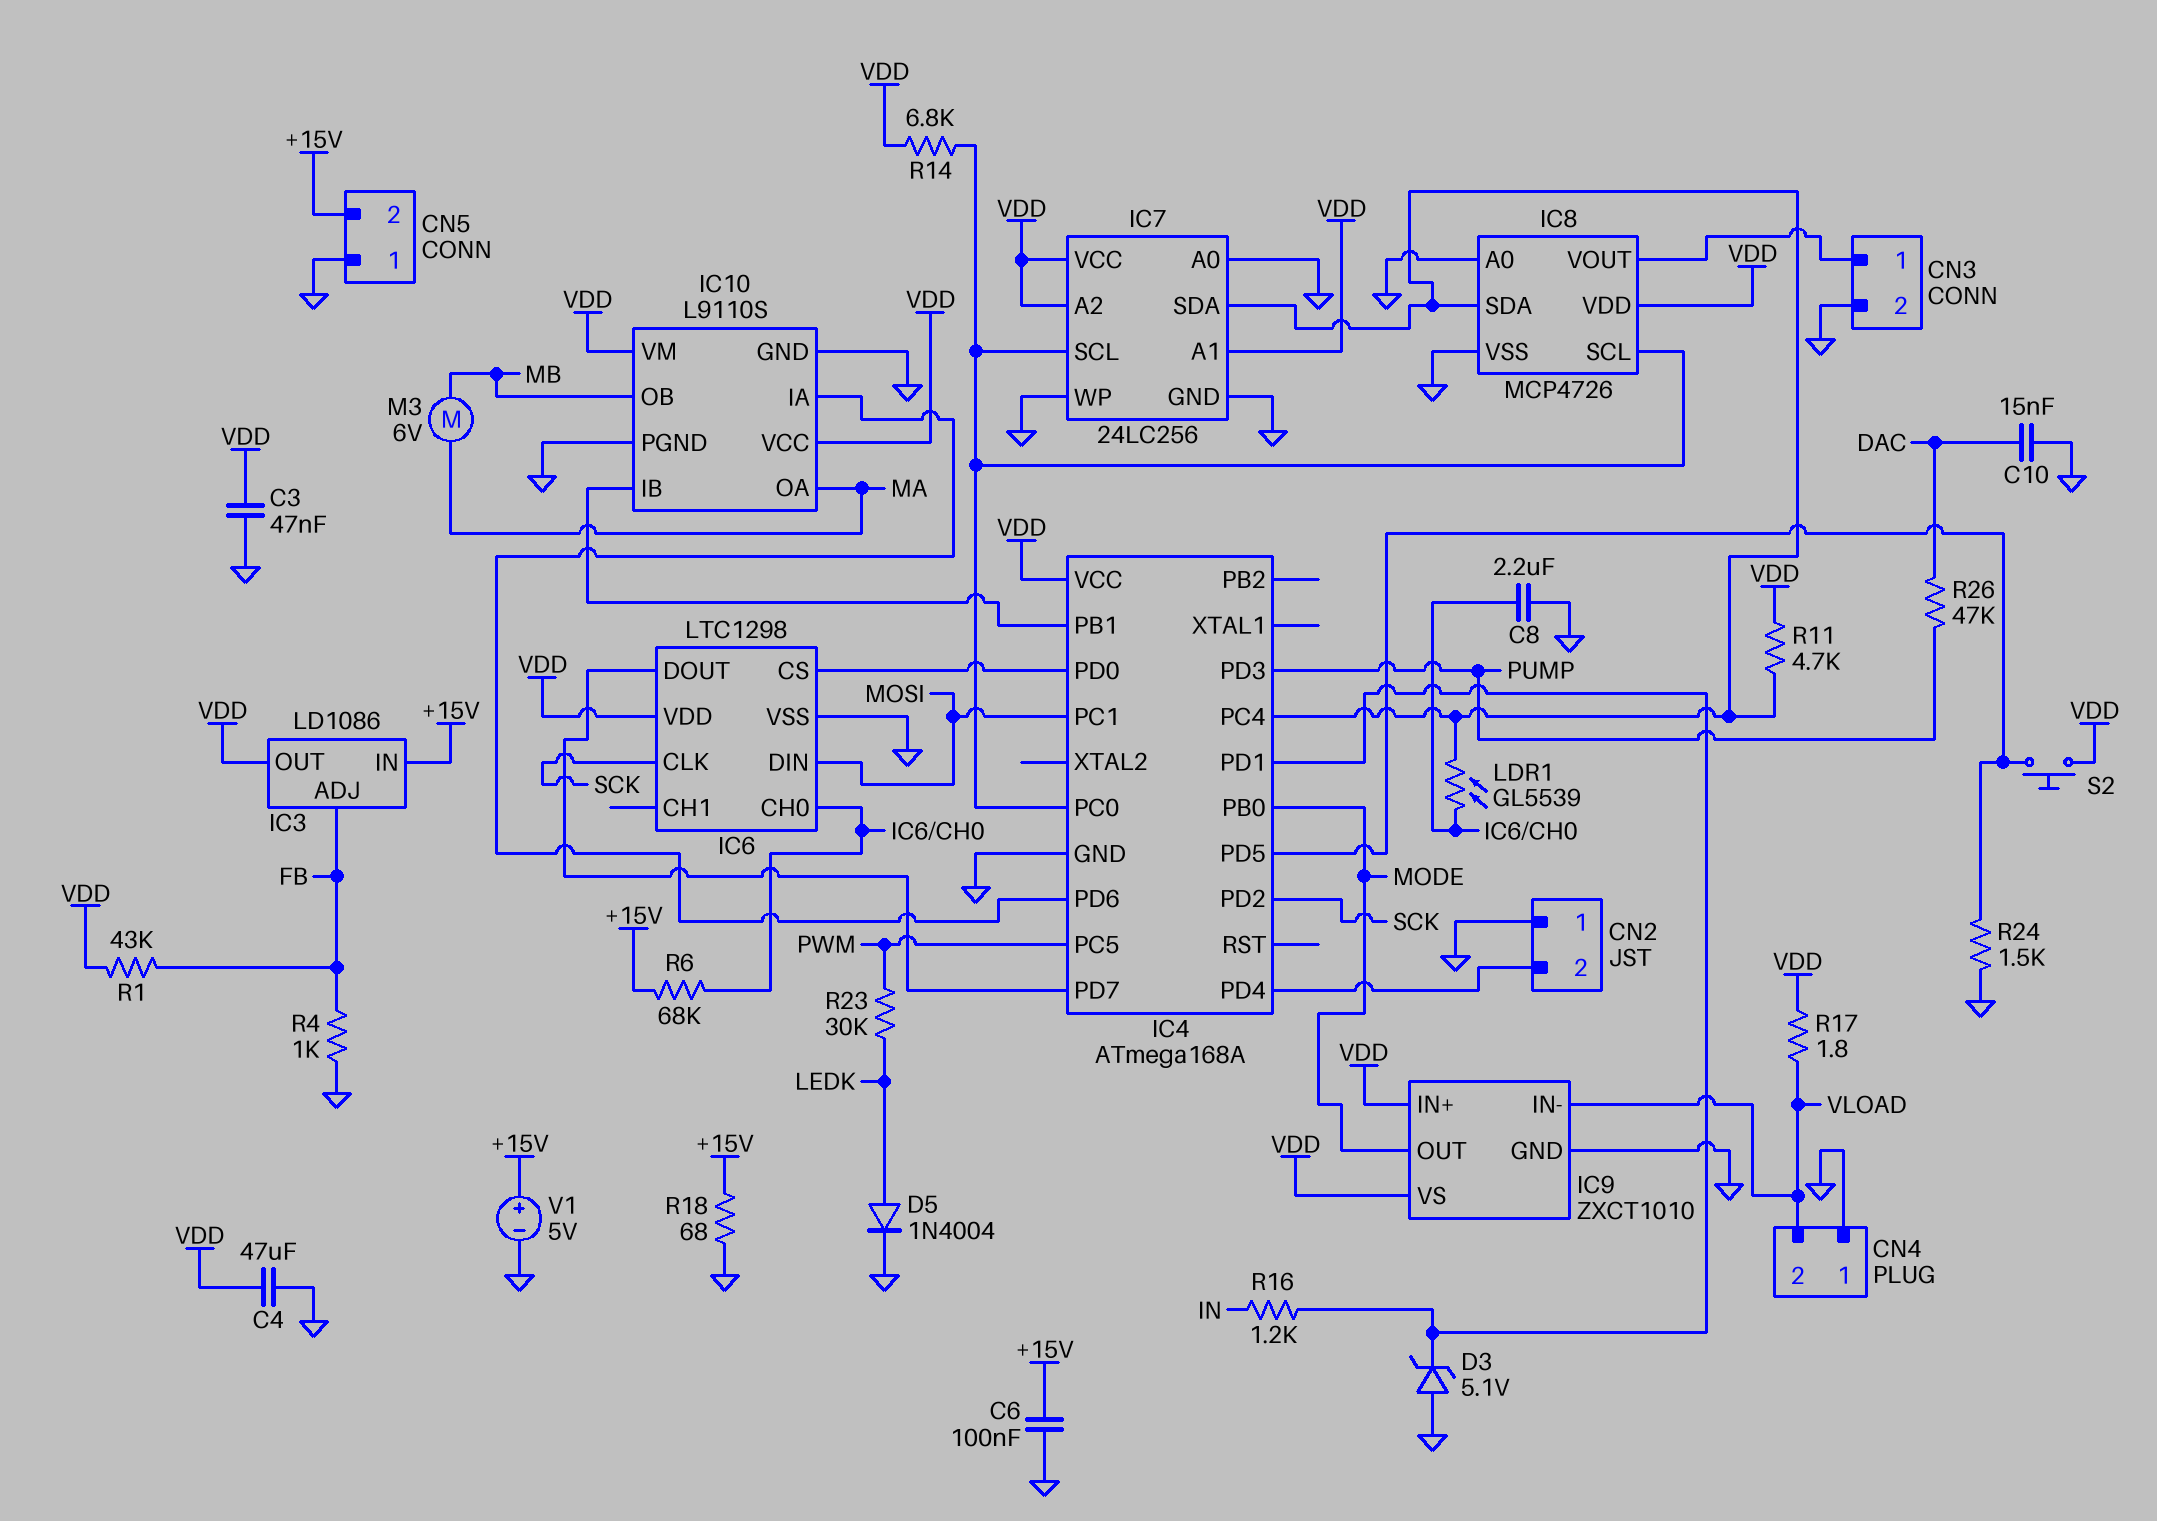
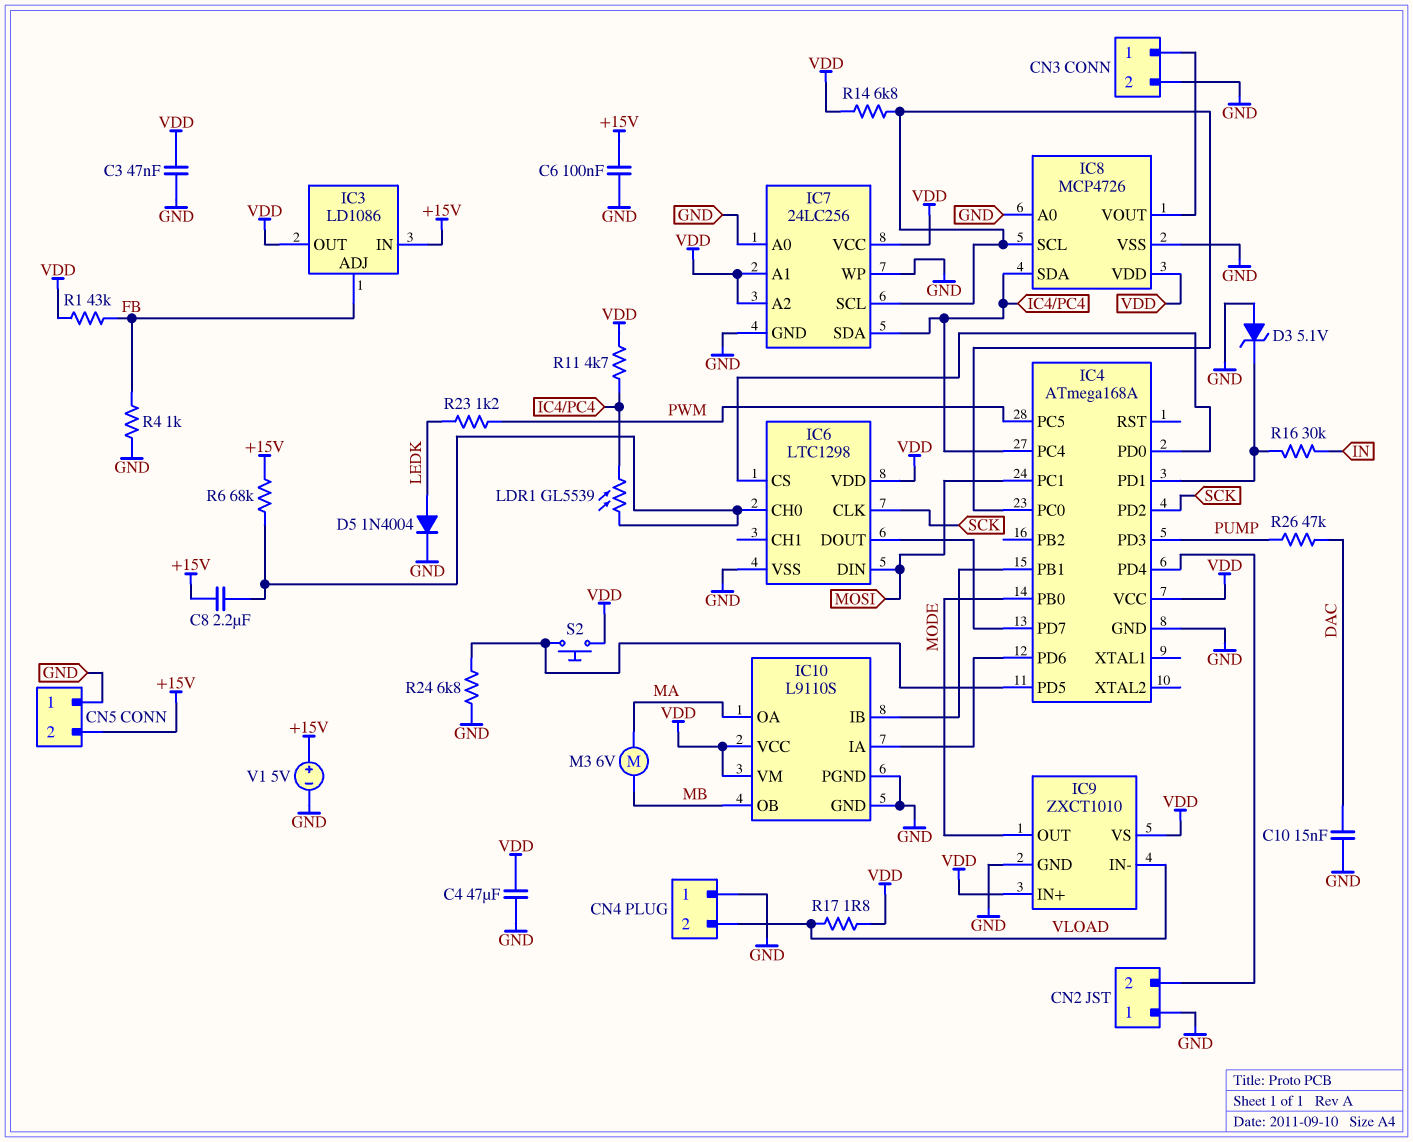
C8: 2.2uF (GND, IC6/CH0) -> 2.2uF (+15V, IC6/CH0)
R16: 1.2k (IC4/PD1, IN) -> 30k (IC4/PD1, IN)
R18: 68 (+15V, GND) -> none
R23: 30k (LEDK, PWM) -> 1.2k (LEDK, PWM)
R24: 1.5k (GND, IC4/PD5) -> 6.8k (GND, IC4/PD5)

